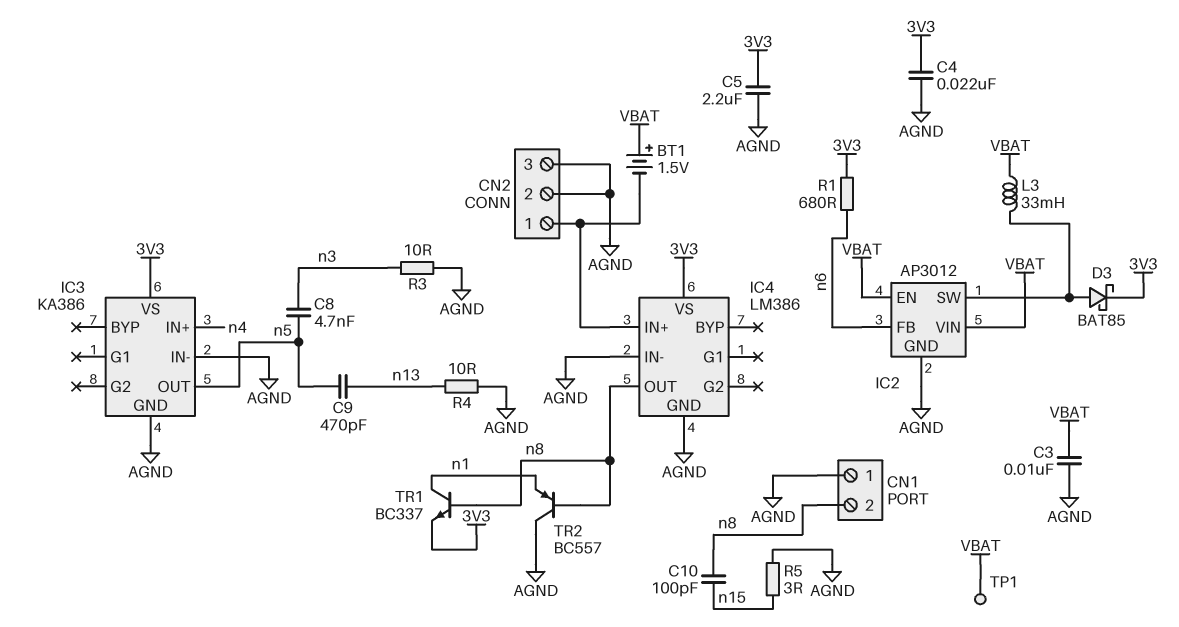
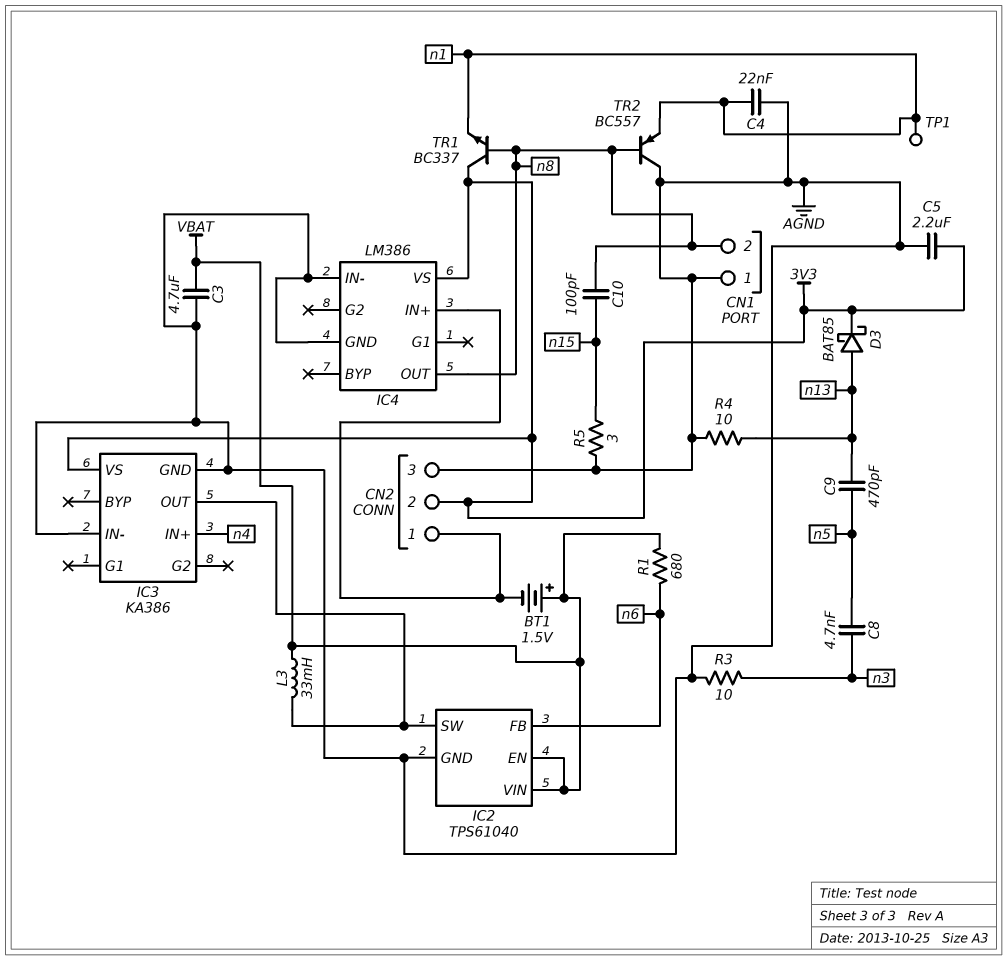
C3: 10nF (AGND, VBAT) -> 4.7uF (AGND, VBAT)
C4: 22nF (3V3, AGND) -> 22nF (AGND, n1)
CN2 pin 2: AGND -> 3V3
D3: schottky BAT85 (A IC2/SW, K 3V3) -> schottky BAT85 (A n13, K 3V3)
IC2: AP3012 -> TPS61040
IC3 pin OUT: n5 -> IC2/SW
R1: 680 (3V3, n6) -> 680 (VBAT, n6)
TP1: test point (VBAT) -> test point (n1)
TR1: NPN BC337 (B n8, C n1, E 3V3) -> NPN BC337 (B n8, C 3V3, E n1)

